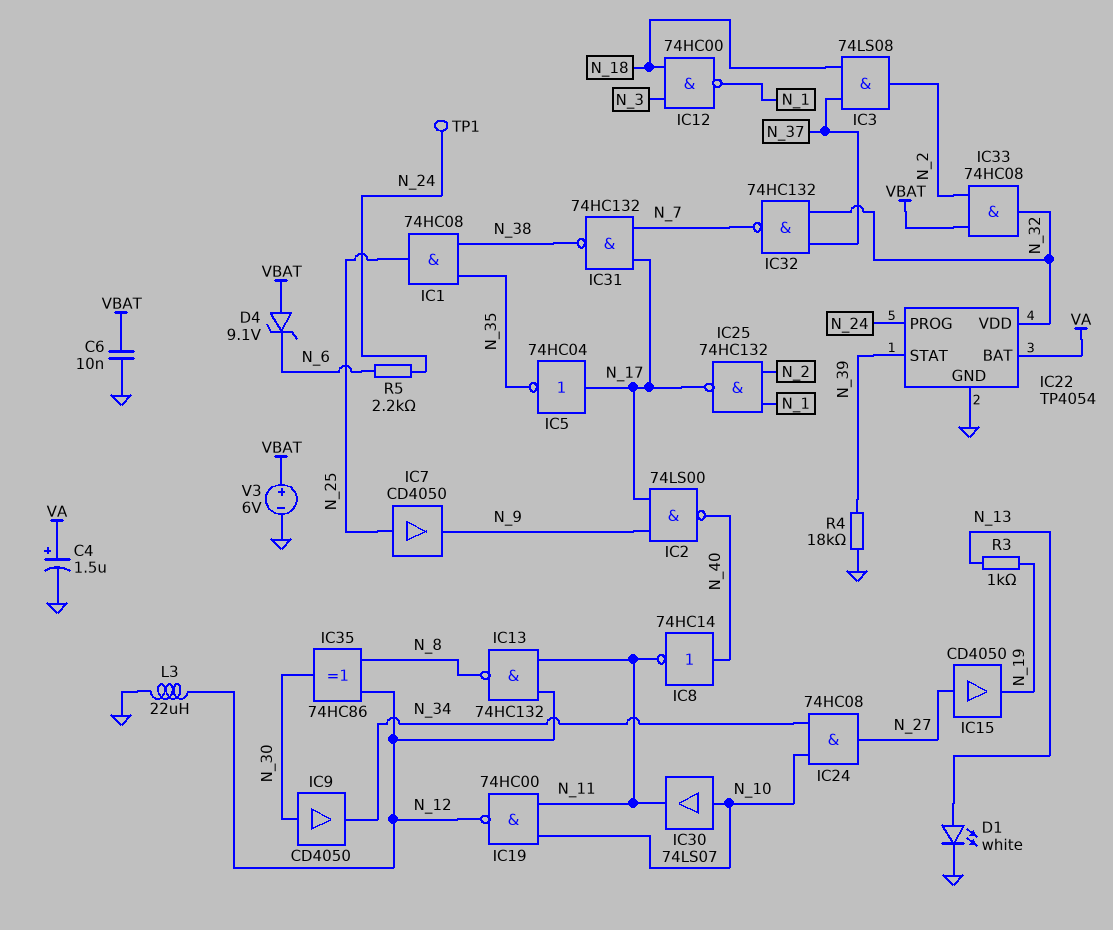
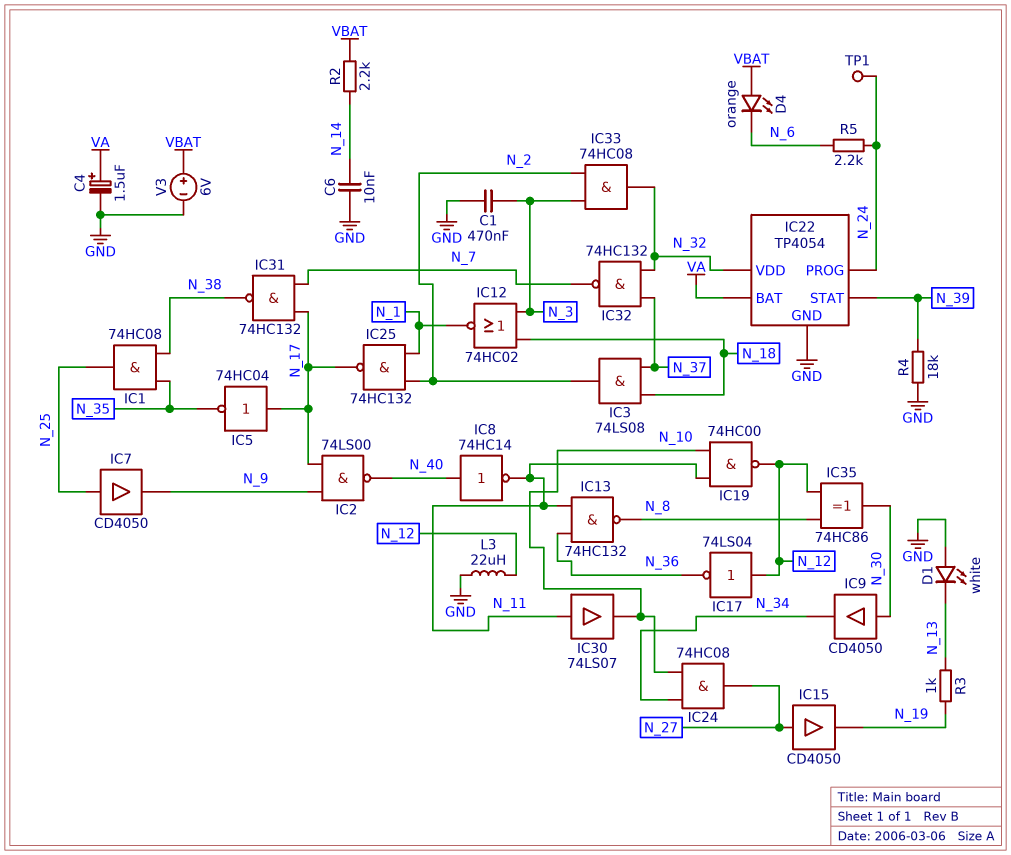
C1: none -> 470nF (GND, N_3)
C6: 10nF (GND, VBAT) -> 10nF (GND, N_14)
D1: LED white (A N_13, K GND) -> LED white (A GND, K N_13)
D4: zener 9.1V (A VBAT, K N_6) -> LED orange (A VBAT, K N_6)
IC12: NAND 74HC00 (in N_3, in N_18, out N_1) -> NOR 74HC02 (in N_3, in N_18, out N_1)
IC13: NAND 74HC132 (in N_11, in N_12, out N_8) -> NAND 74HC132 (in N_11, in N_36, out N_8)
IC17: none -> NOT 74LS04 (in N_12, out N_36)
IC30: buffer 74LS07 (in N_10, out N_11) -> buffer 74LS07 (in N_11, out N_10)
IC33: AND 74HC08 (in N_2, in VBAT, out N_32) -> AND 74HC08 (in N_2, in N_3, out N_32)
R2: none -> 2.2k (N_14, VBAT)

